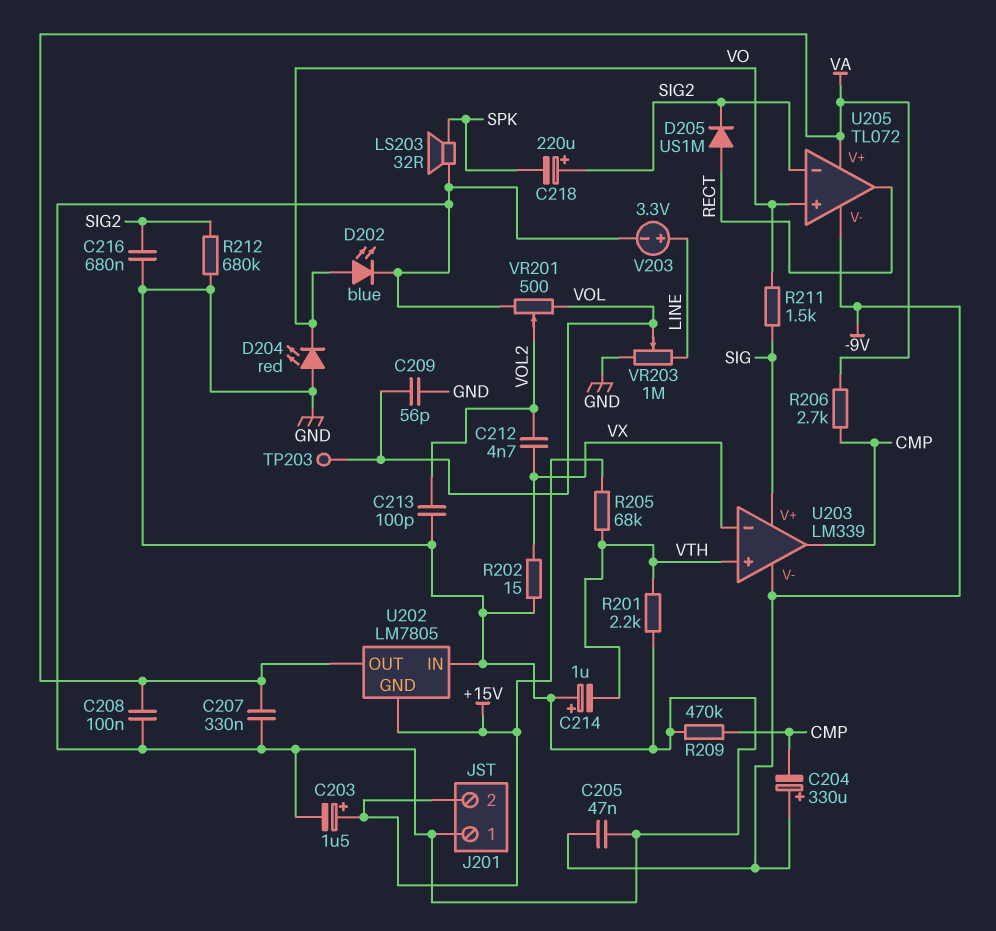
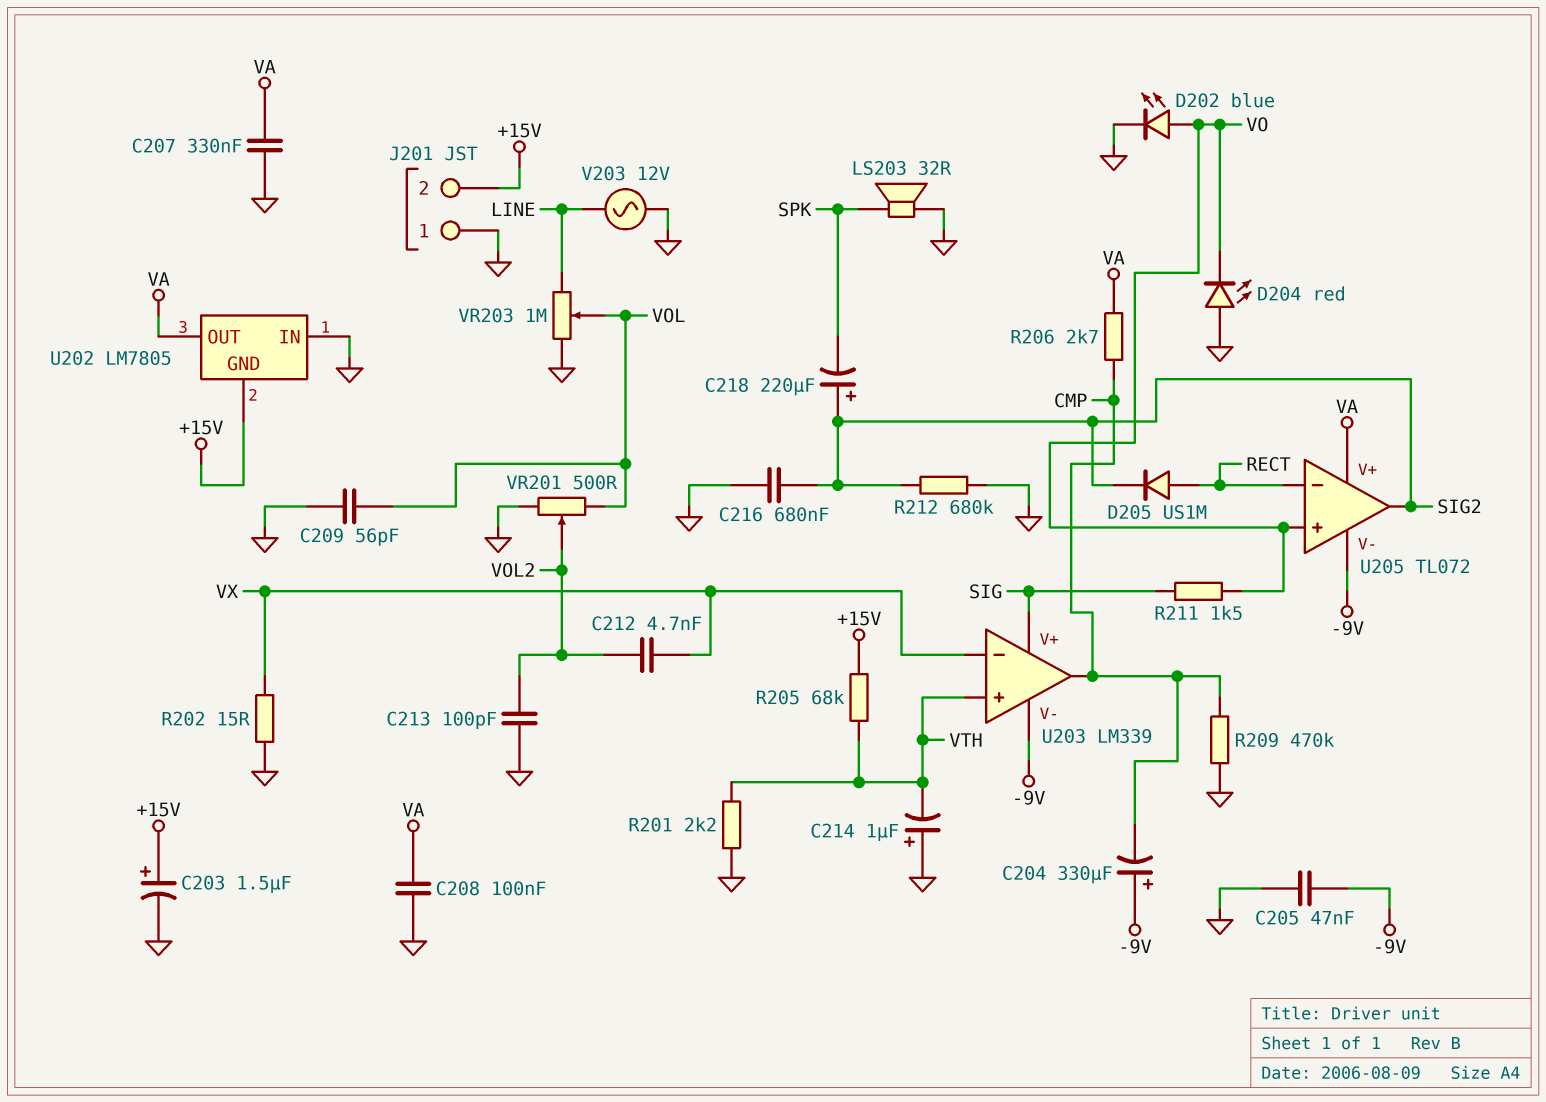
TP203: test point (VOL) -> none
U205 pin in-: SIG2 -> RECT
U205 pin out: RECT -> SIG2
V203: 3.3V (plus LINE, minus GND) -> AC 12V (GND, LINE)

